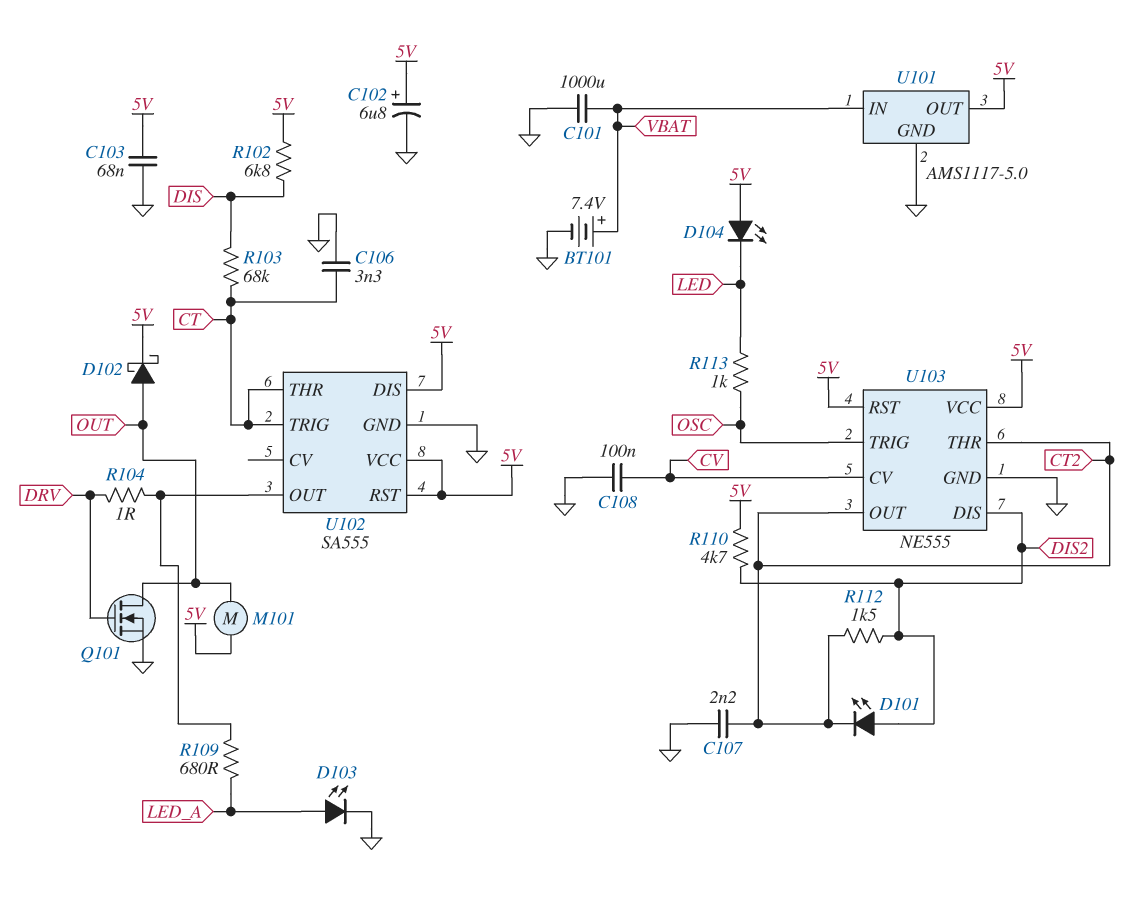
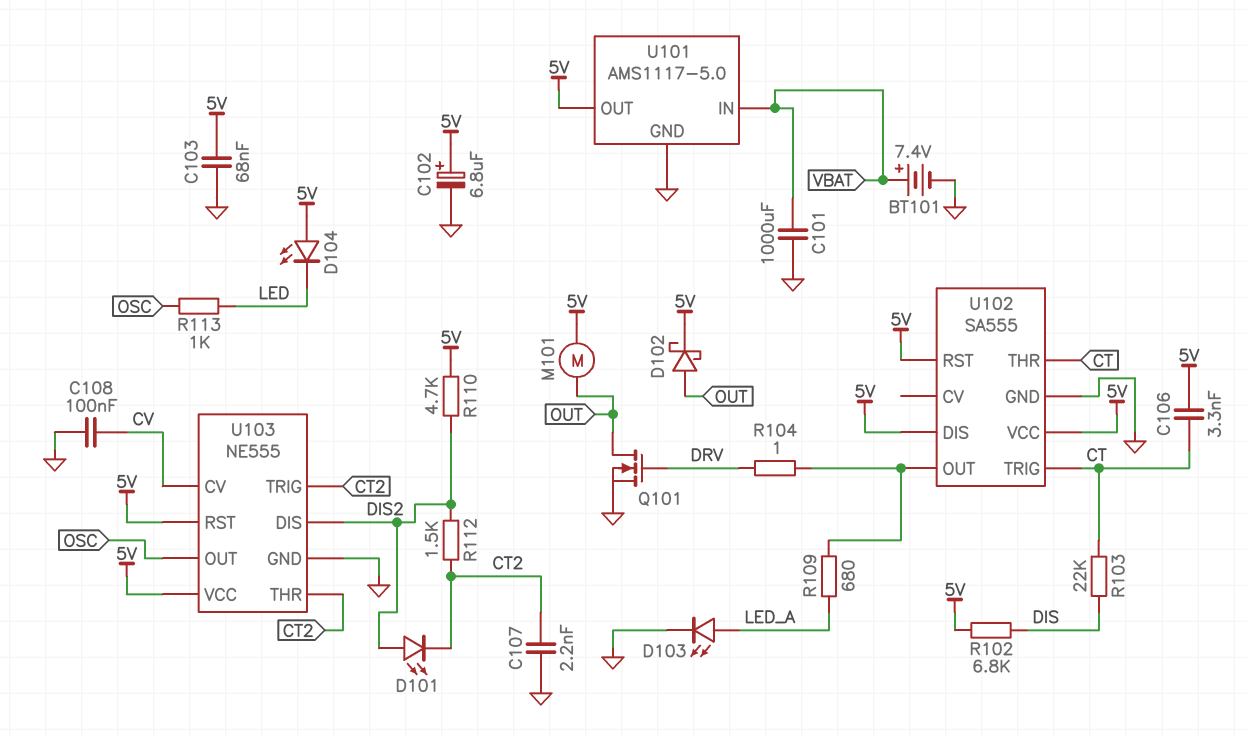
C106: 3.3nF (CT, GND) -> 3.3nF (5V, CT)
R103: 68k (CT, DIS) -> 22k (CT, DIS)
U103 pin OUT: CT2 -> OSC
U103 pin TRIG: OSC -> CT2

